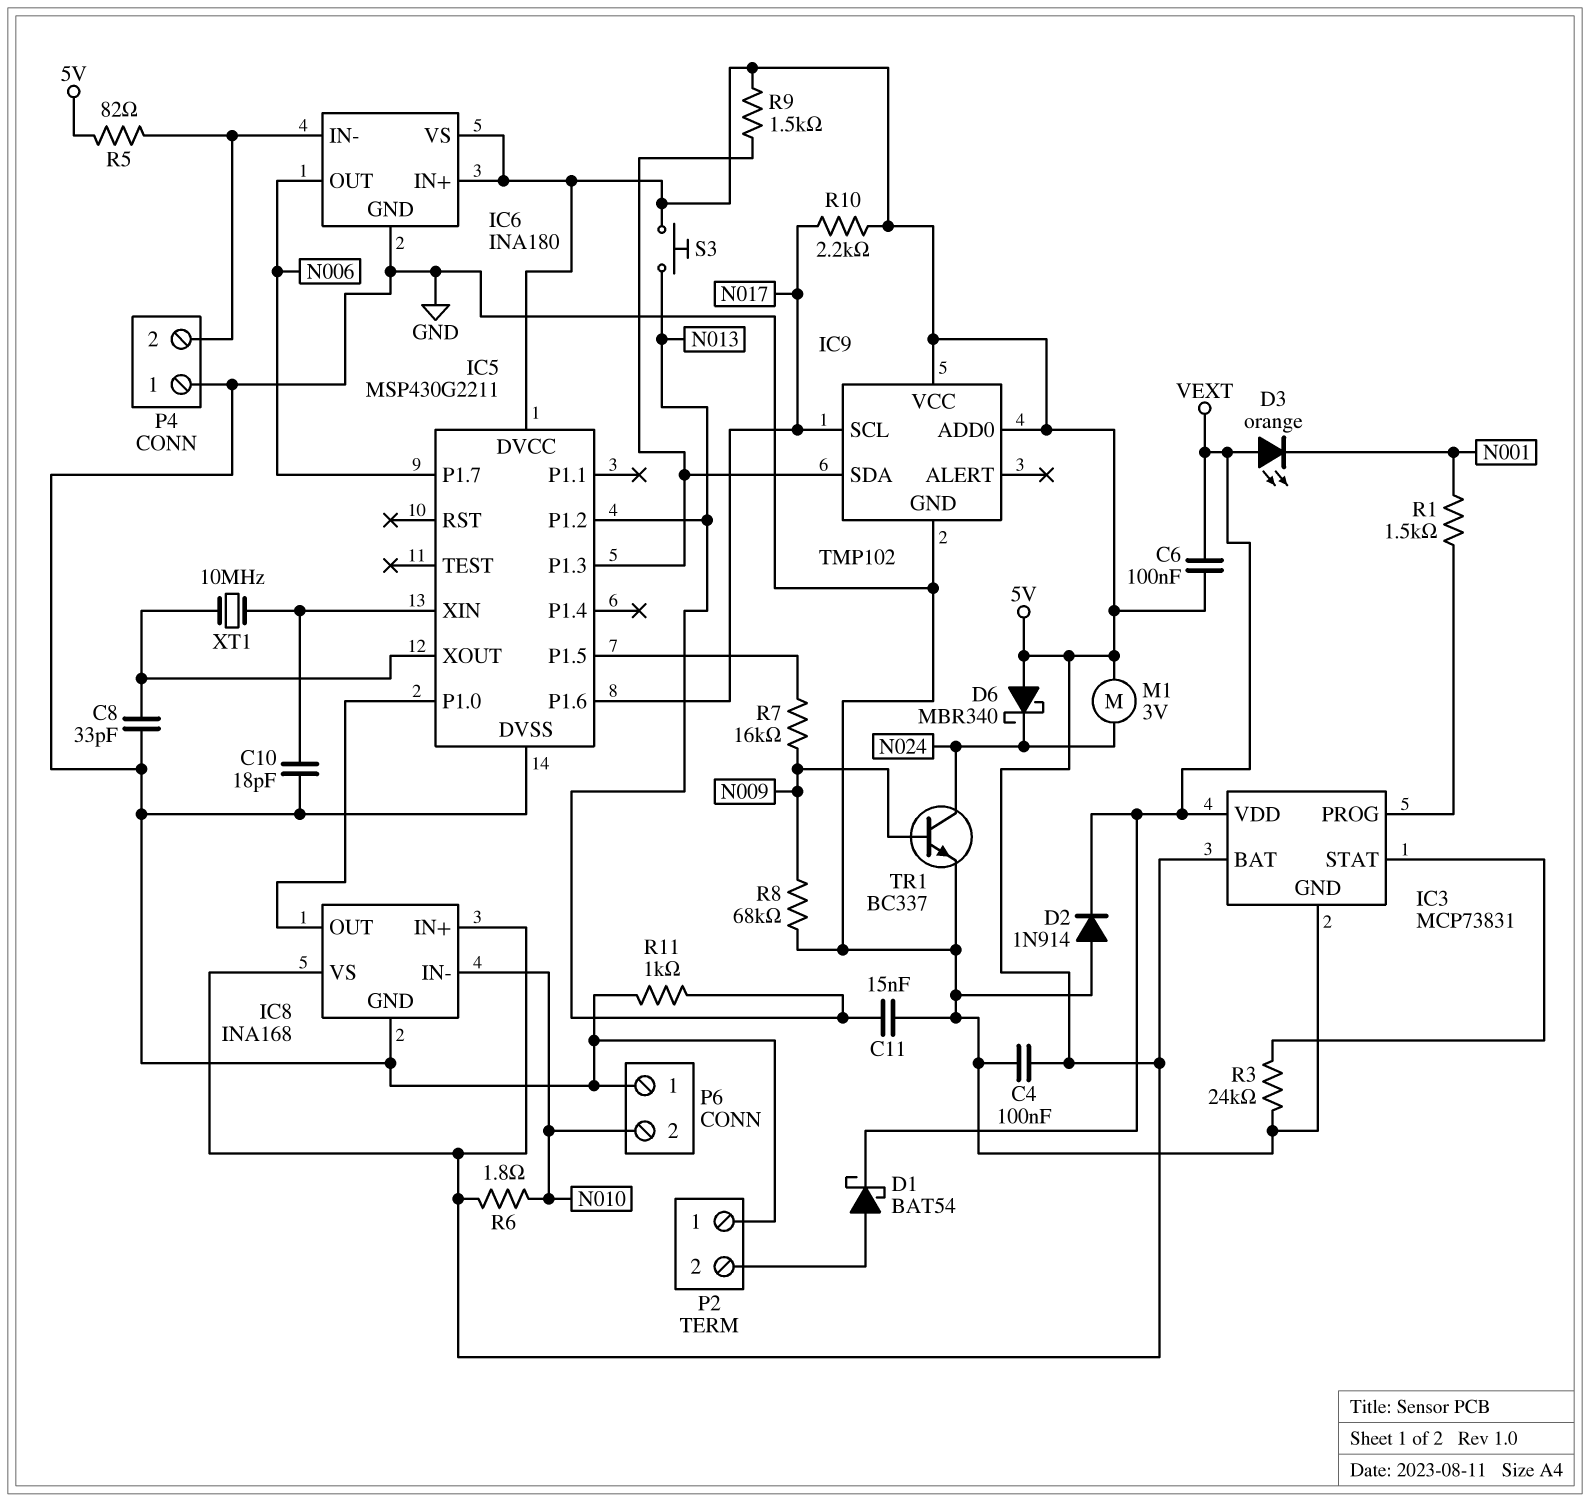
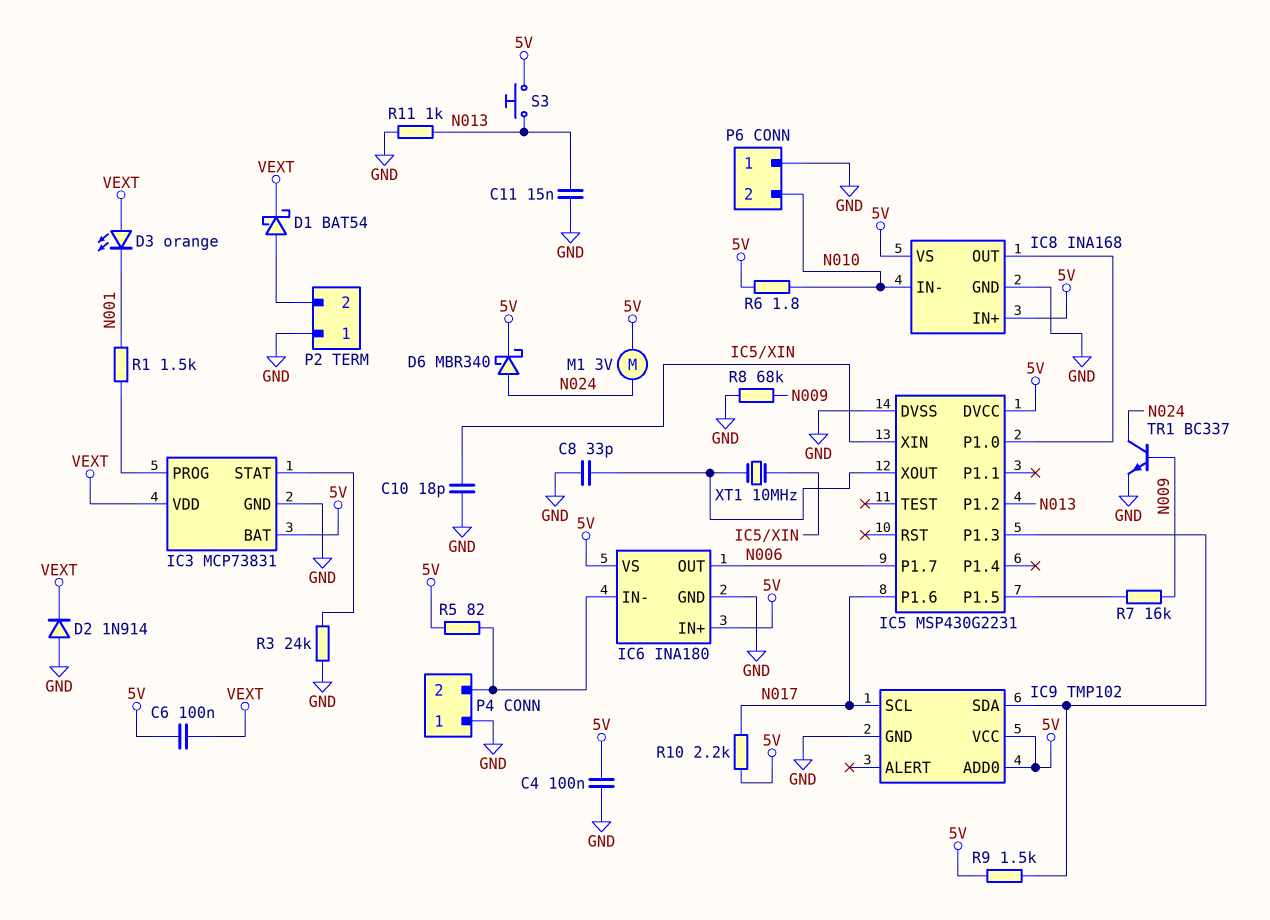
D6: schottky MBR340 (A 5V, K N024) -> schottky MBR340 (A N024, K 5V)
IC5: MSP430G2211 -> MSP430G2231

